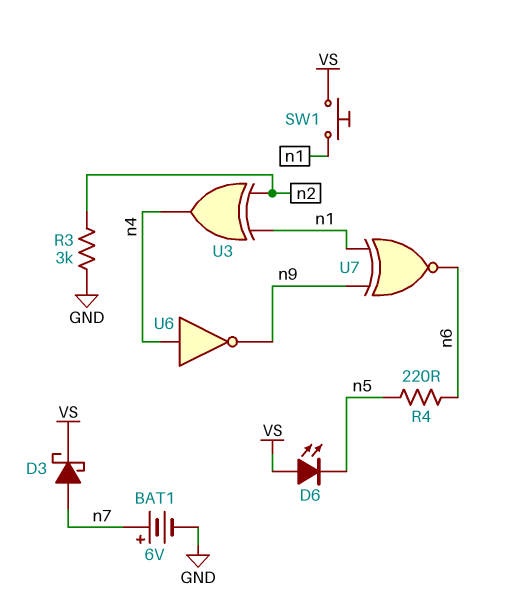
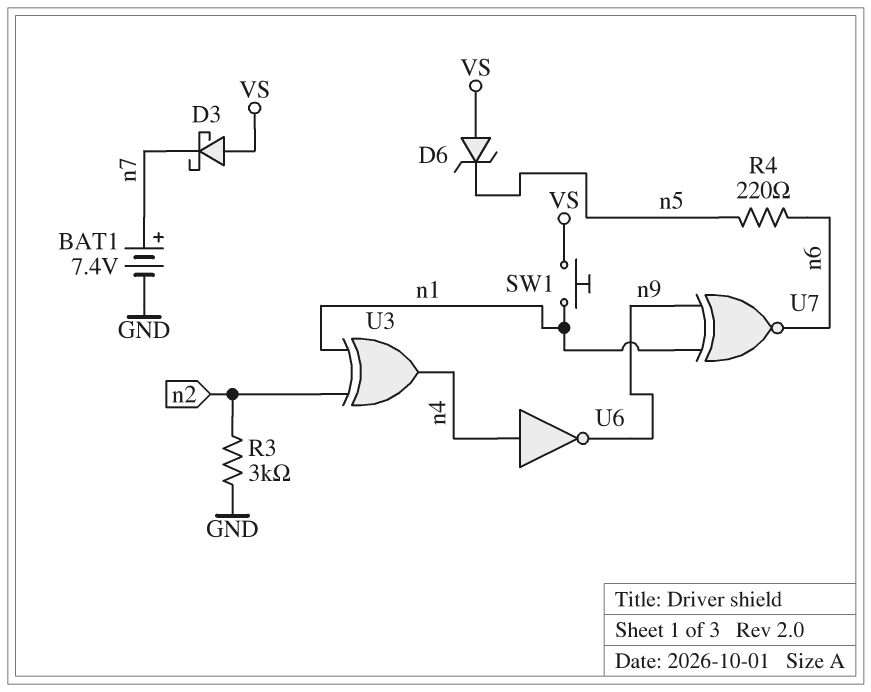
BAT1: 6V (plus n7, minus GND) -> 7.4V (plus n7, minus GND)
D3: schottky (A n7, K VS) -> schottky (A VS, K n7)
D6: LED (A VS, K n5) -> zener (A VS, K n5)

